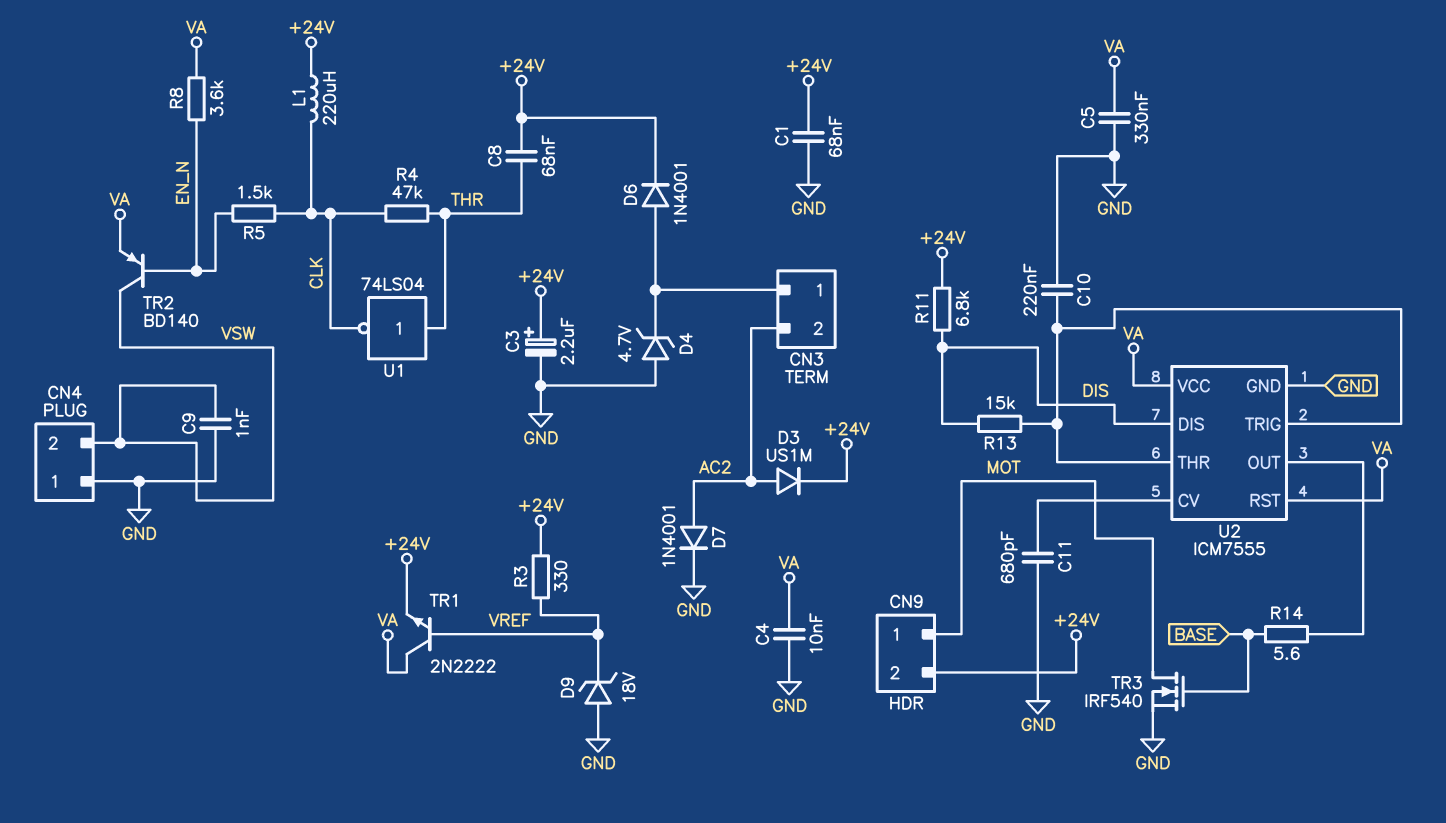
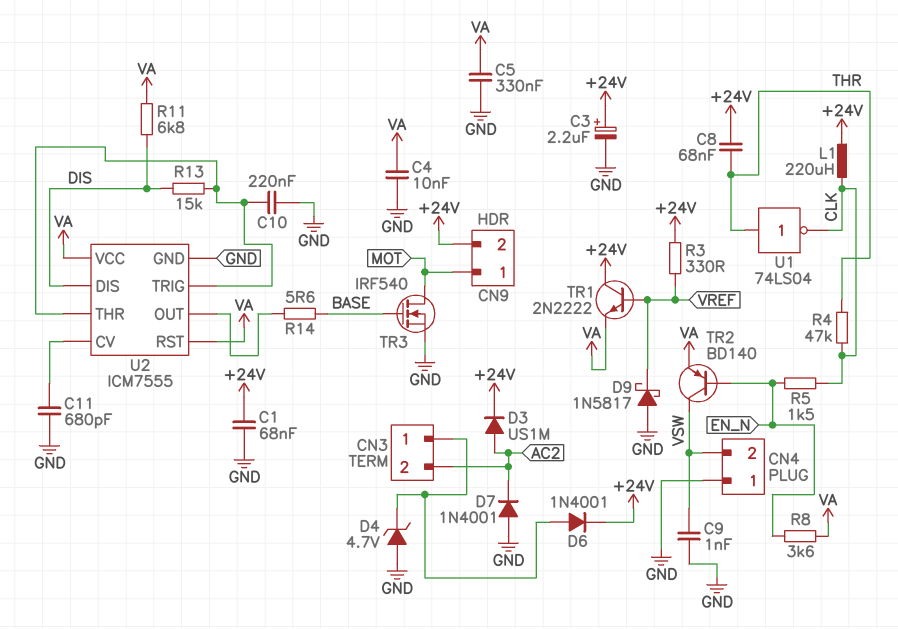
D7: diode 1N4001 (A AC2, K GND) -> diode 1N4001 (A GND, K AC2)
D9: zener 18V (A GND, K VREF) -> schottky 1N5817 (A GND, K VREF)
R11: 6.8k (+24V, DIS) -> 6.8k (DIS, VA)
TR1: NPN 2N2222 (B VREF, C VA, E +24V) -> NPN 2N2222 (B VREF, C +24V, E VA)

